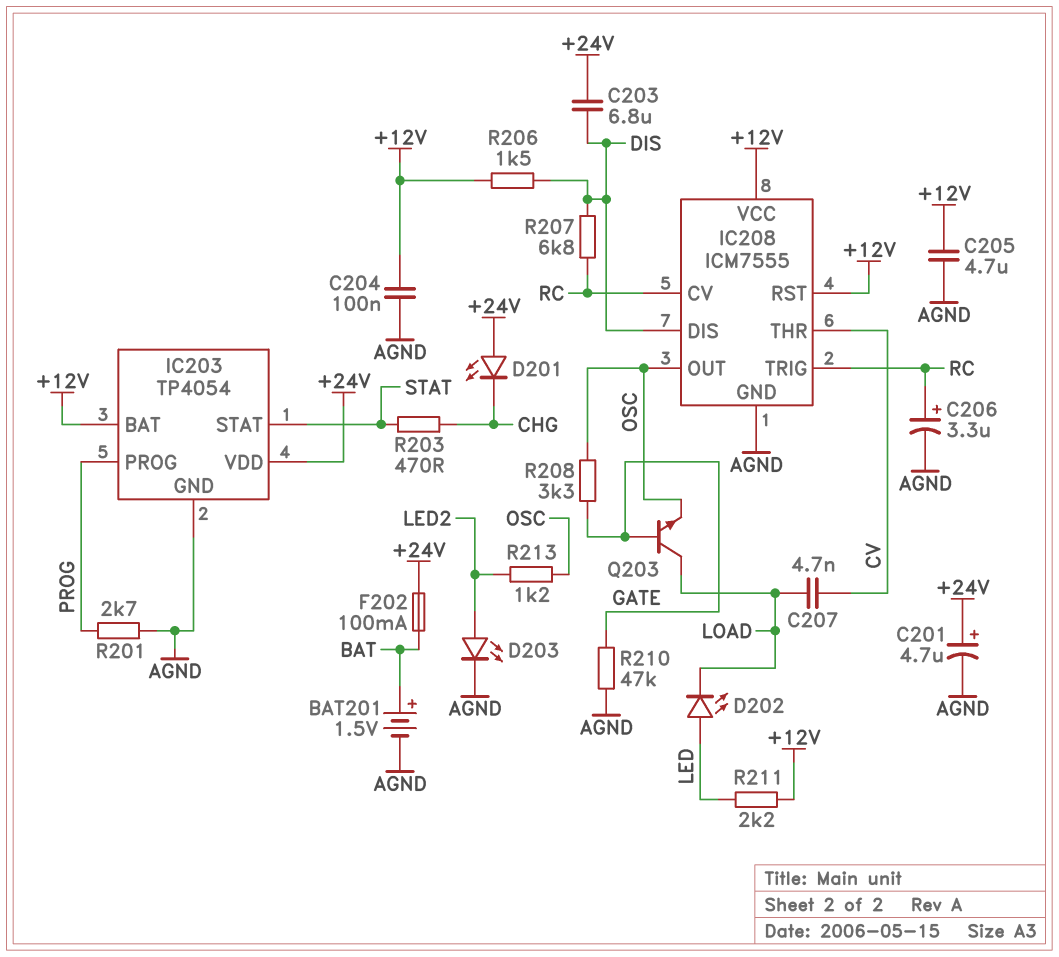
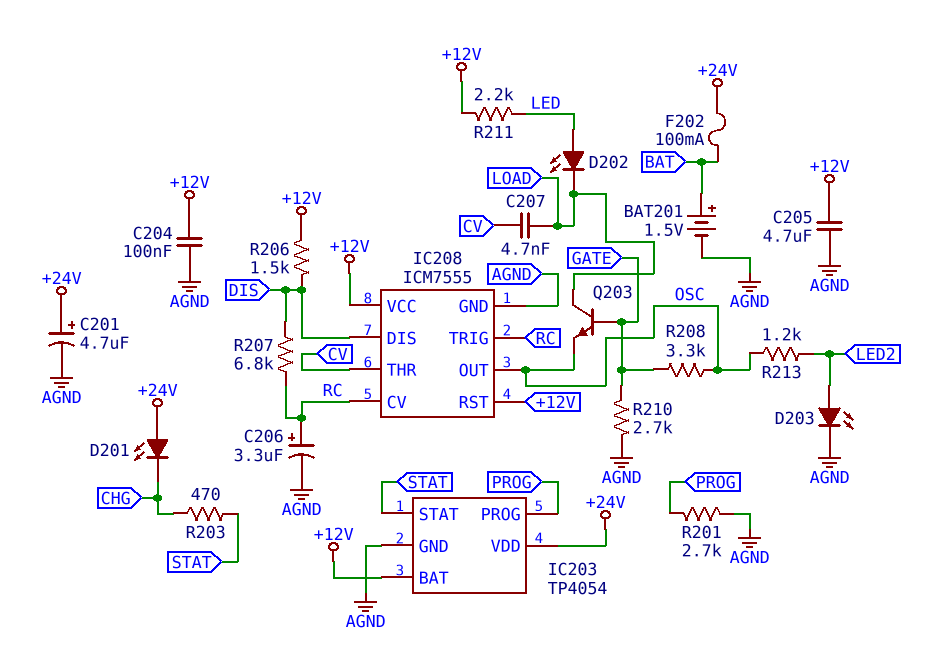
C203: 6.8uF (+24V, DIS) -> none
R210: 47k (AGND, GATE) -> 2.7k (AGND, GATE)

